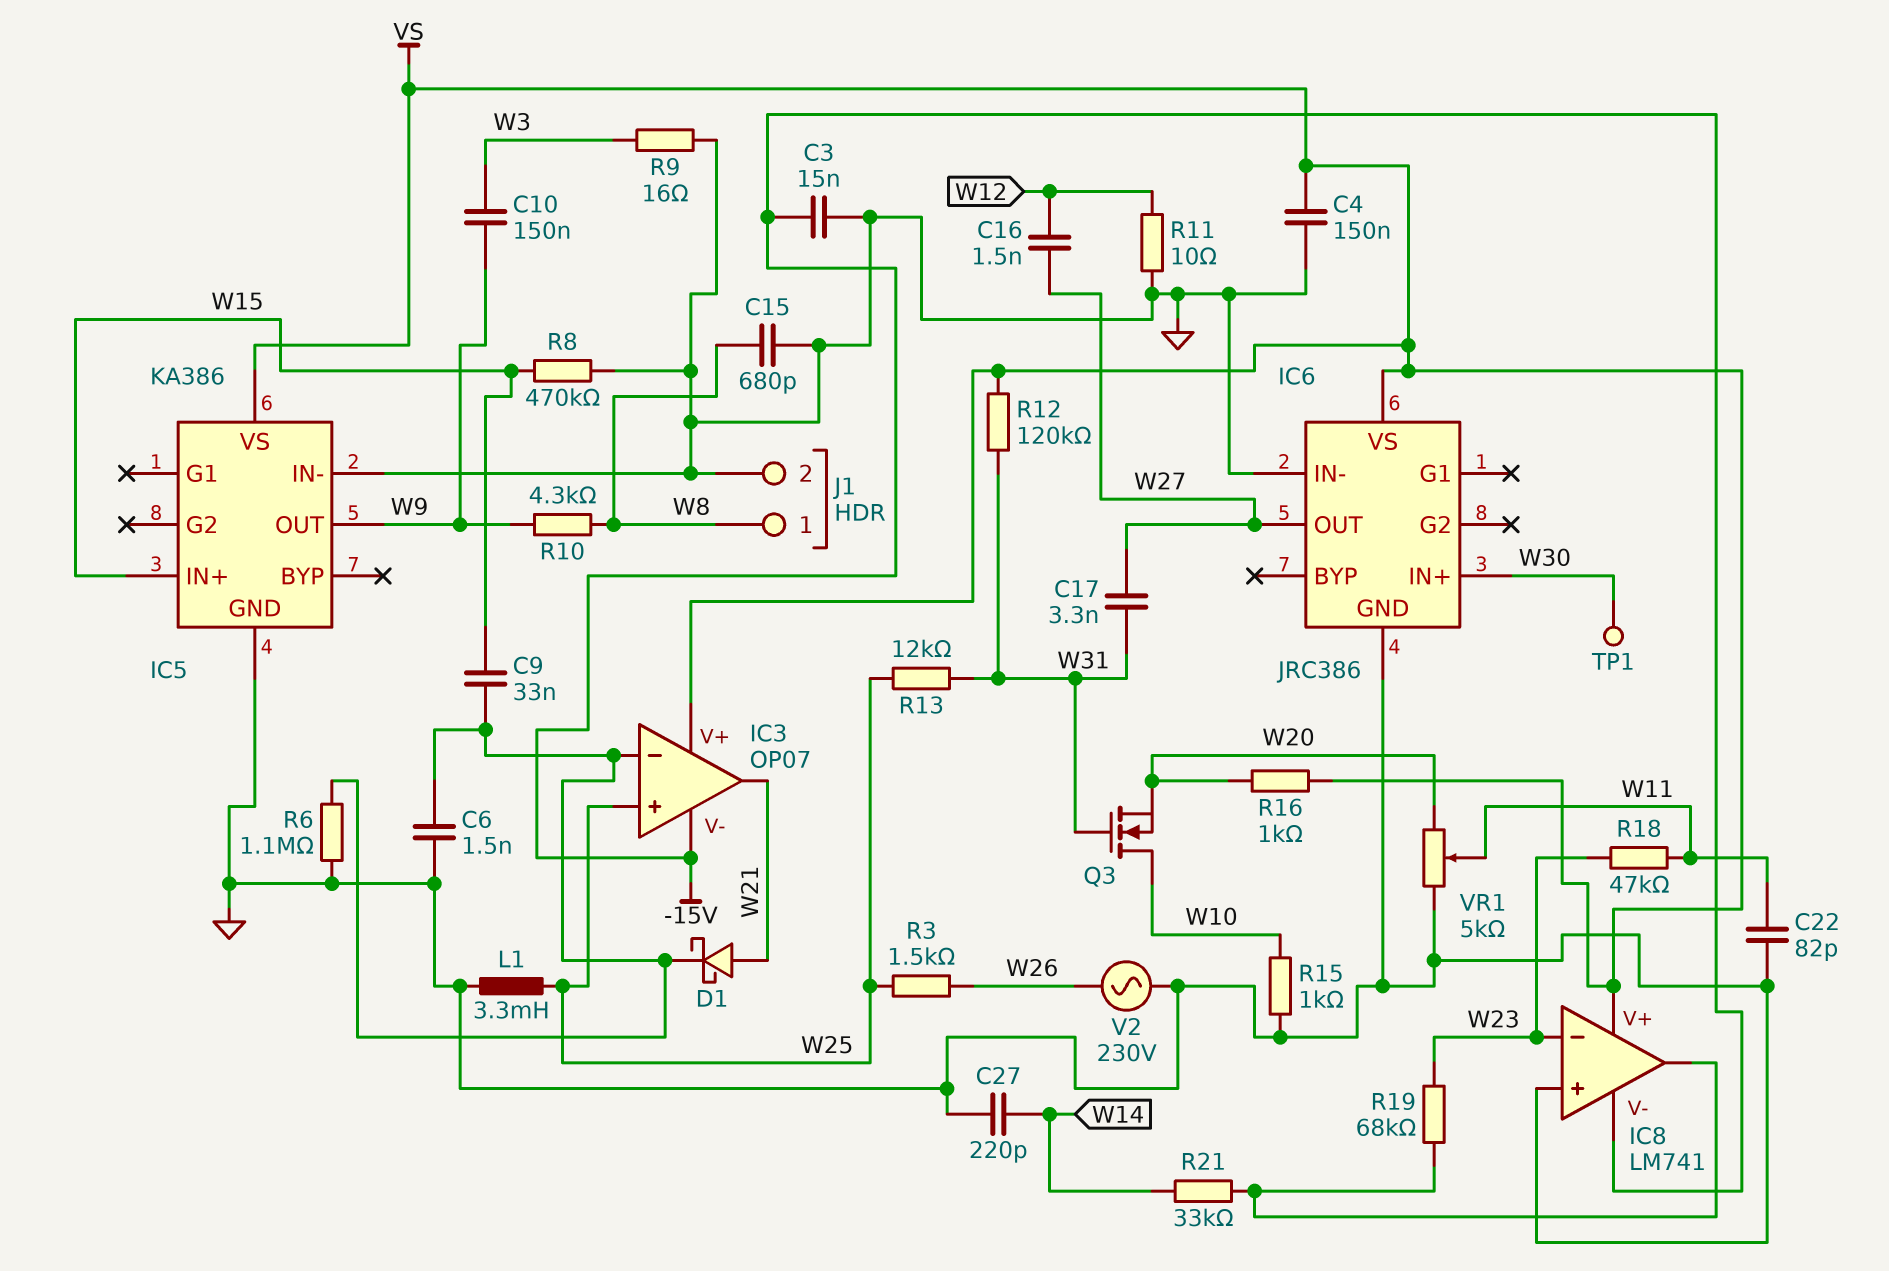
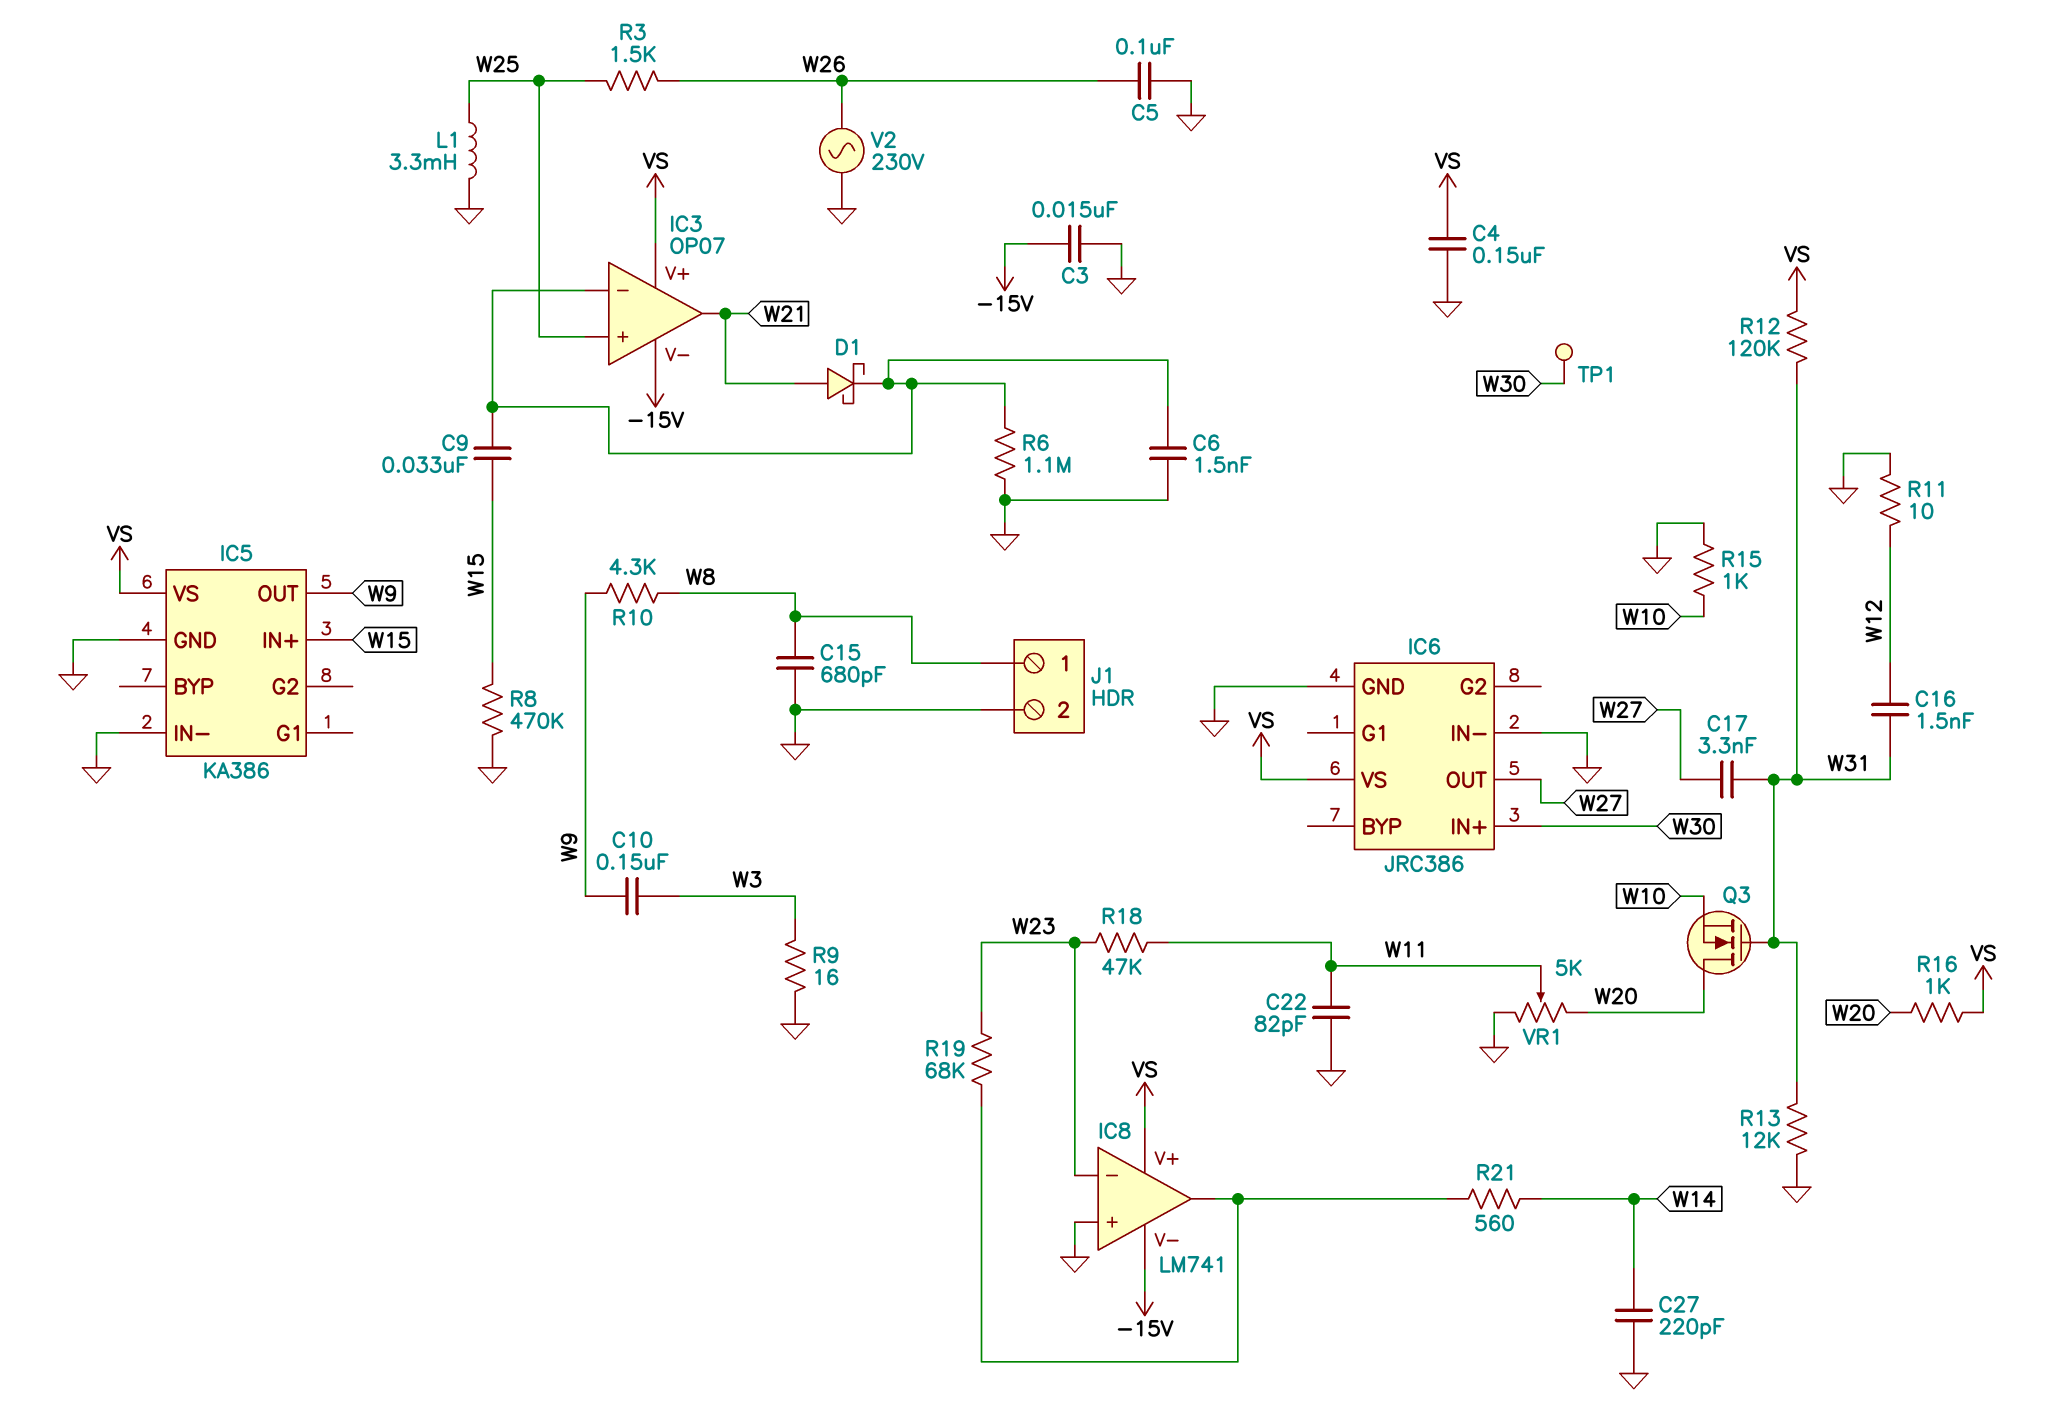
C5: none -> 100nF (GND, W26)
C16: 1.5nF (W12, W27) -> 1.5nF (W12, W31)
Q3: NMOS (G W31, D W10, S W20) -> NMOS (G W31, D W20, S W10)
R13: 12k (W25, W31) -> 12k (GND, W31)
R21: 33k (IC8/out, W14) -> 560 (IC8/out, W14)

